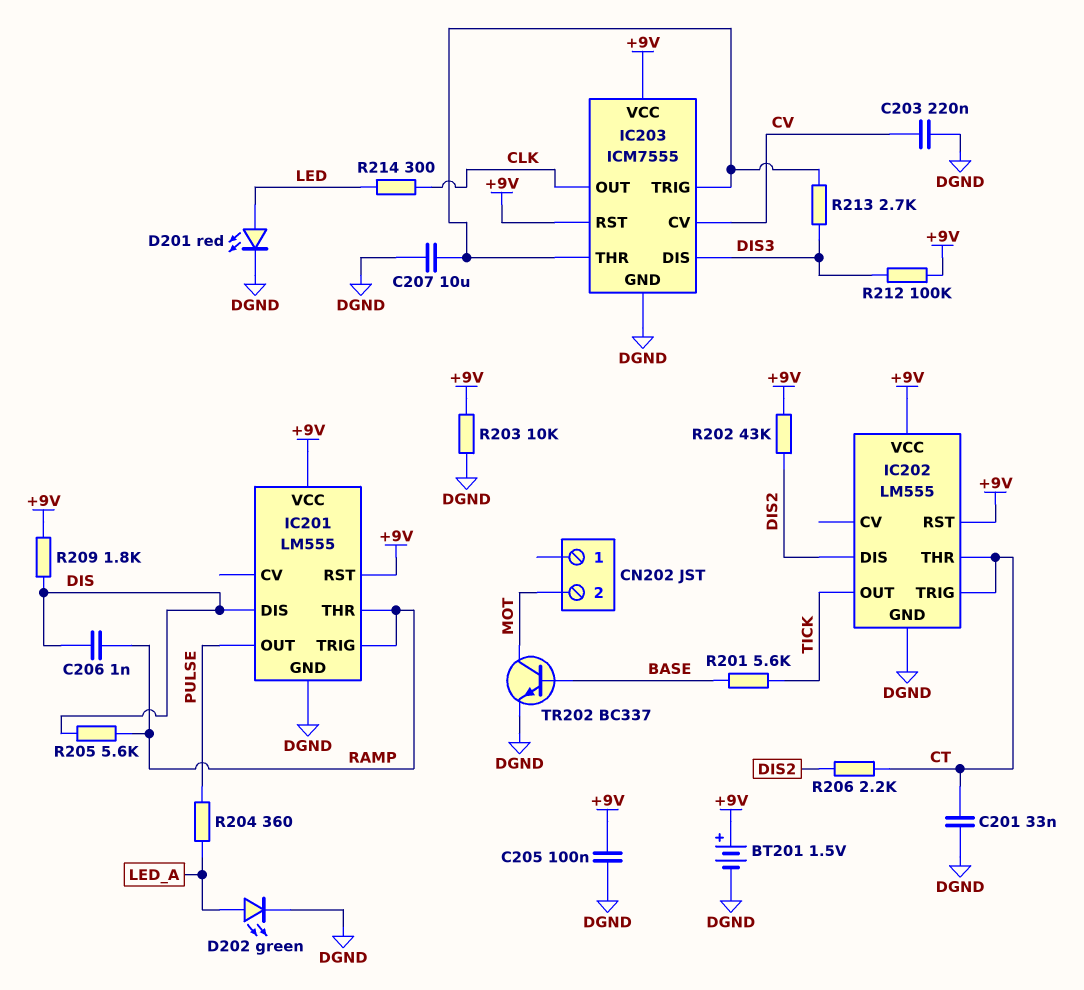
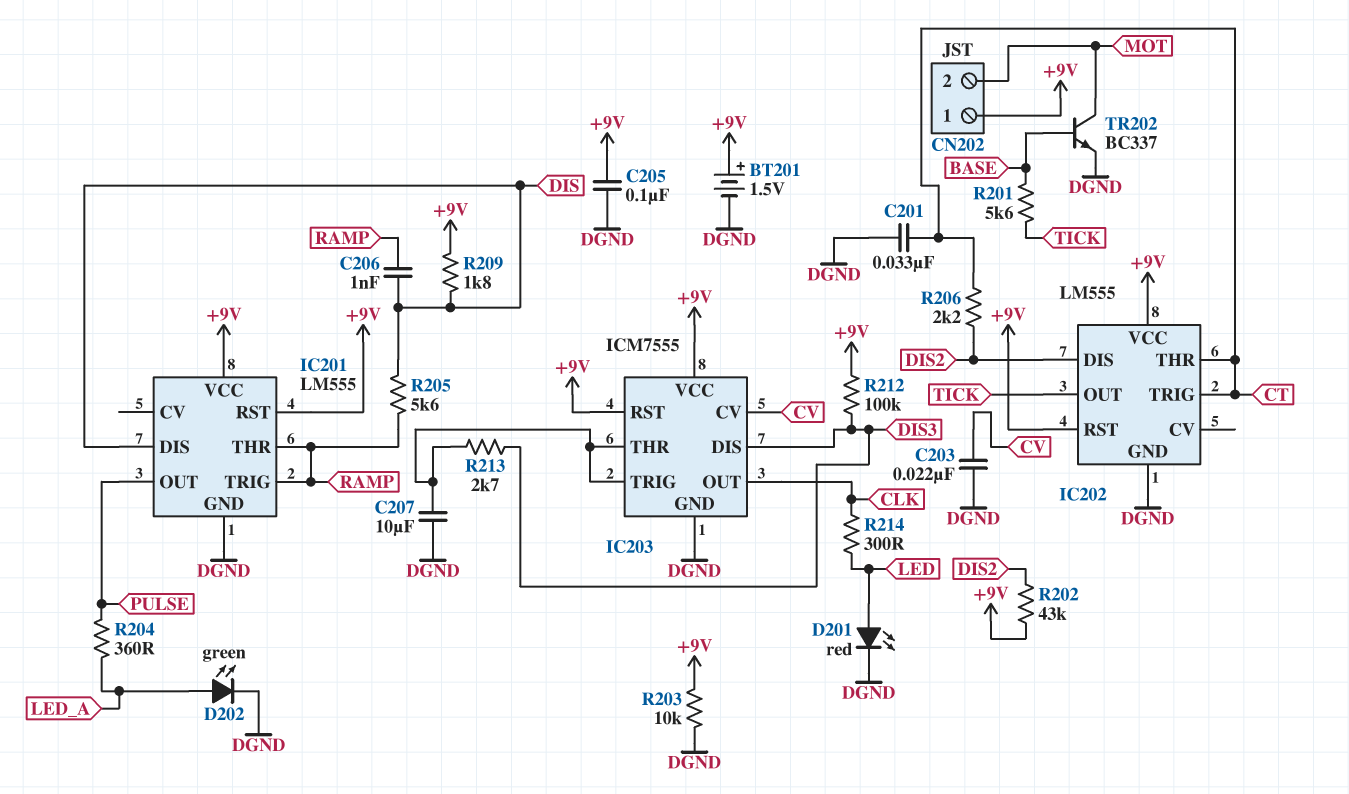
C203: 220nF (CV, DGND) -> 22nF (CV, DGND)
CN202 pin 1: none -> +9V

